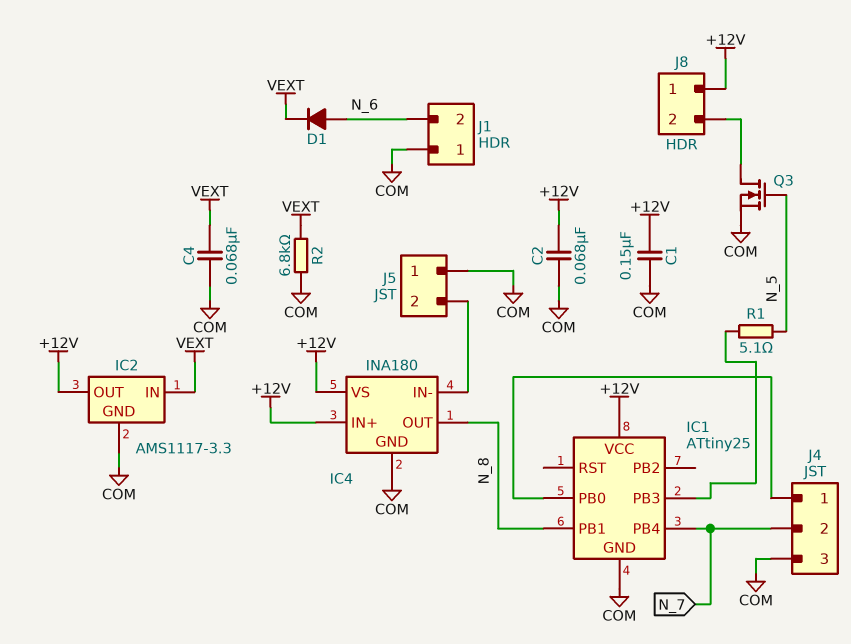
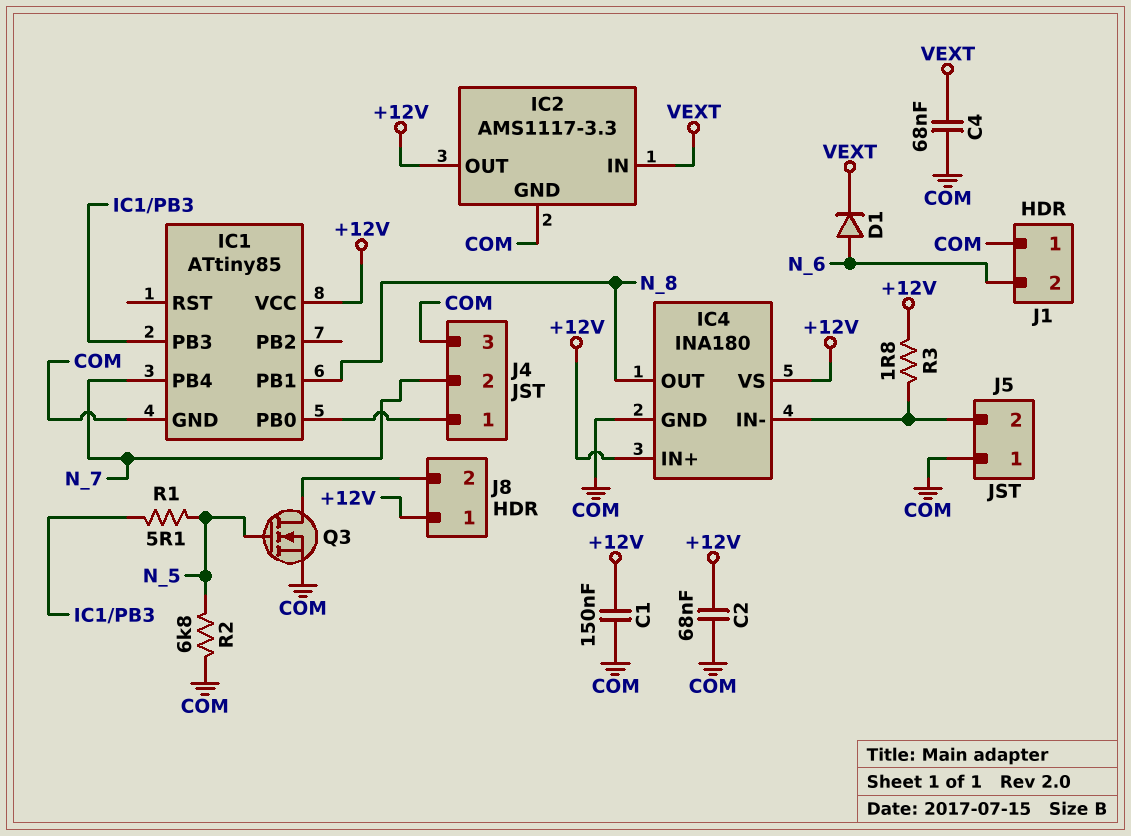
IC1: ATtiny25 -> ATtiny85
R2: 6.8k (COM, VEXT) -> 6.8k (COM, N_5)
R3: none -> 1.8 (+12V, IC4/IN-)

